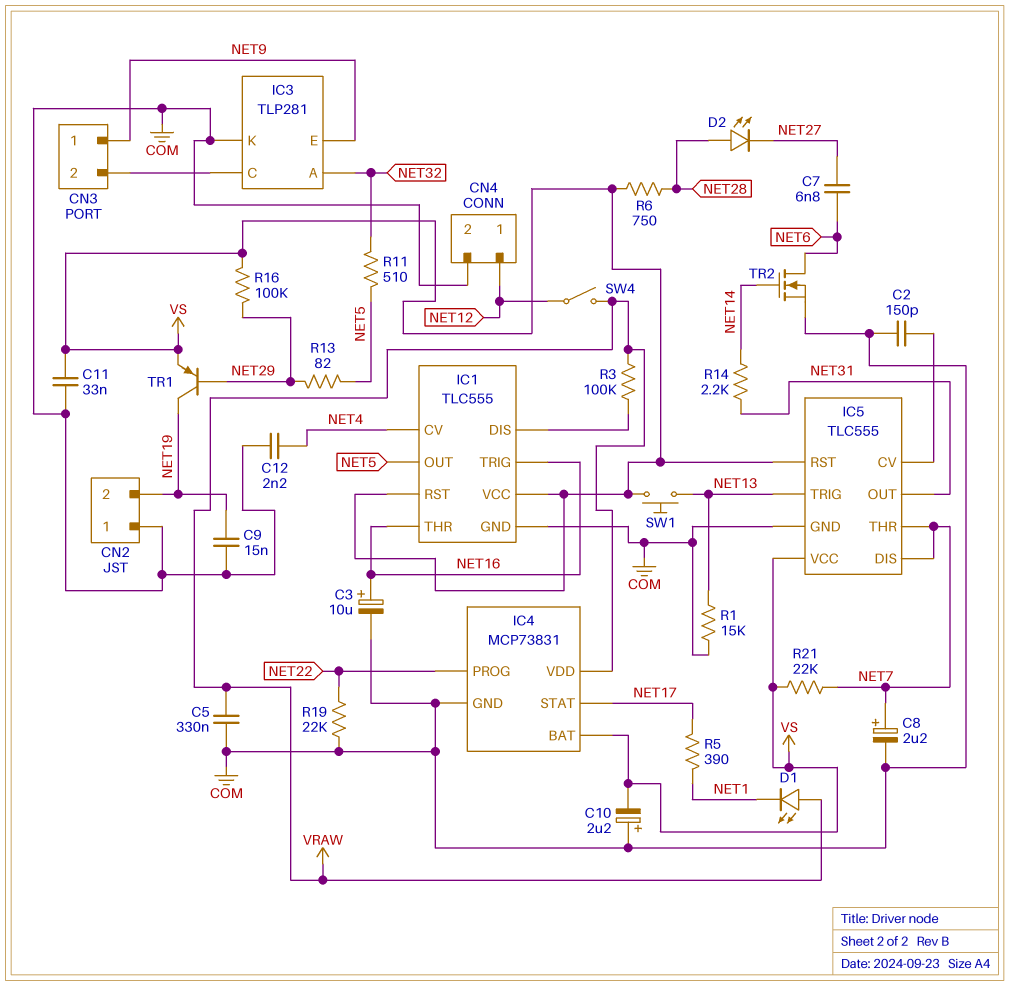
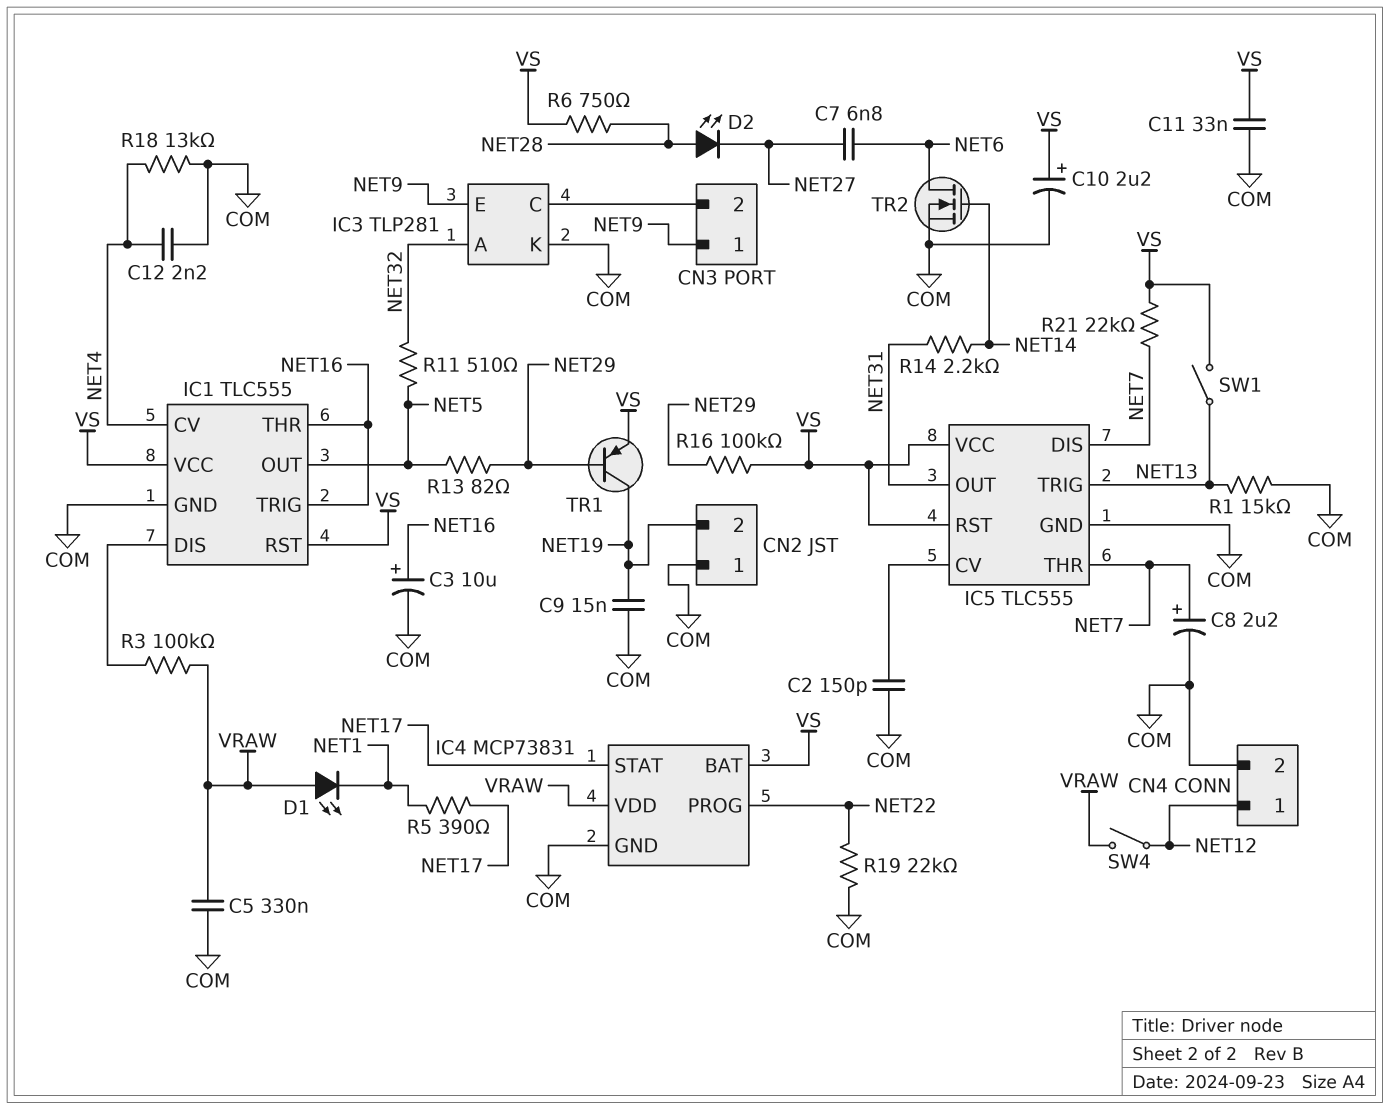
C10: 2.2uF (plus COM, minus VS) -> 2.2uF (plus VS, minus COM)
R18: none -> 13k (COM, NET4)
SW1: button (NET13, VS) -> switch (NET13, VS)

